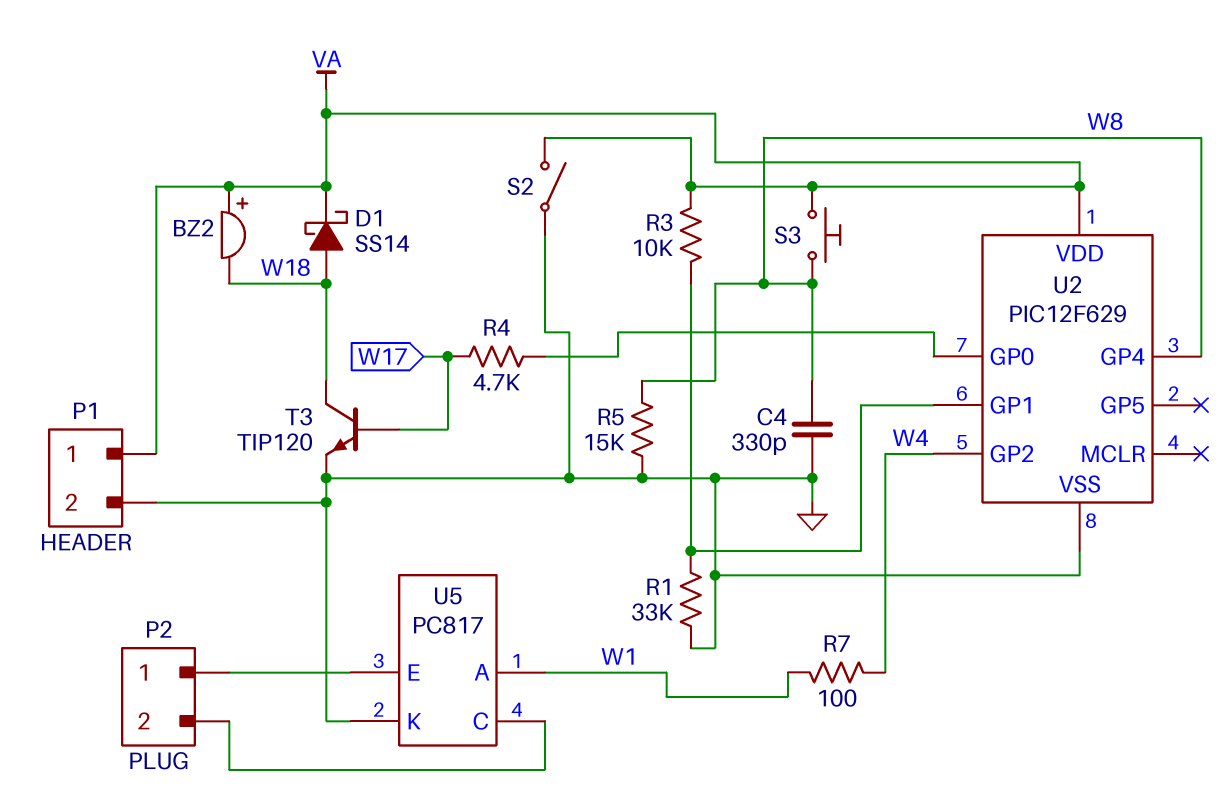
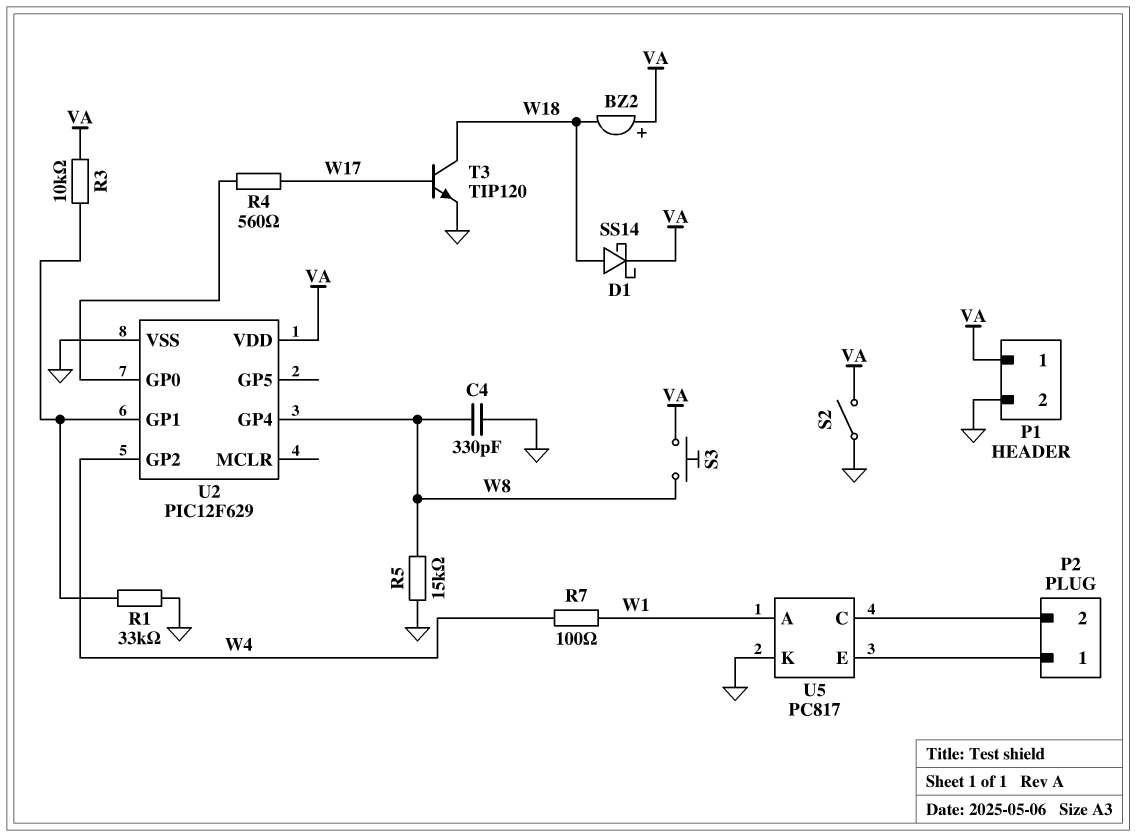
R4: 4.7k (U2/GP0, W17) -> 560 (U2/GP0, W17)

